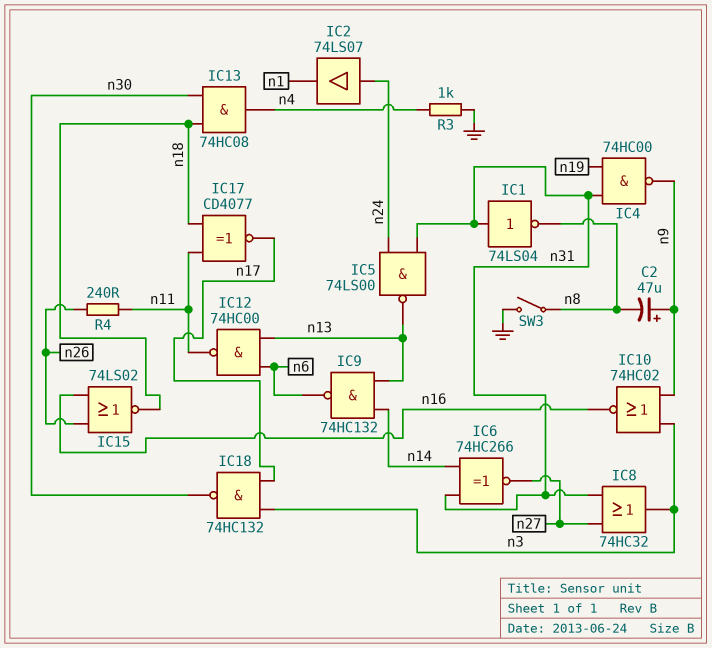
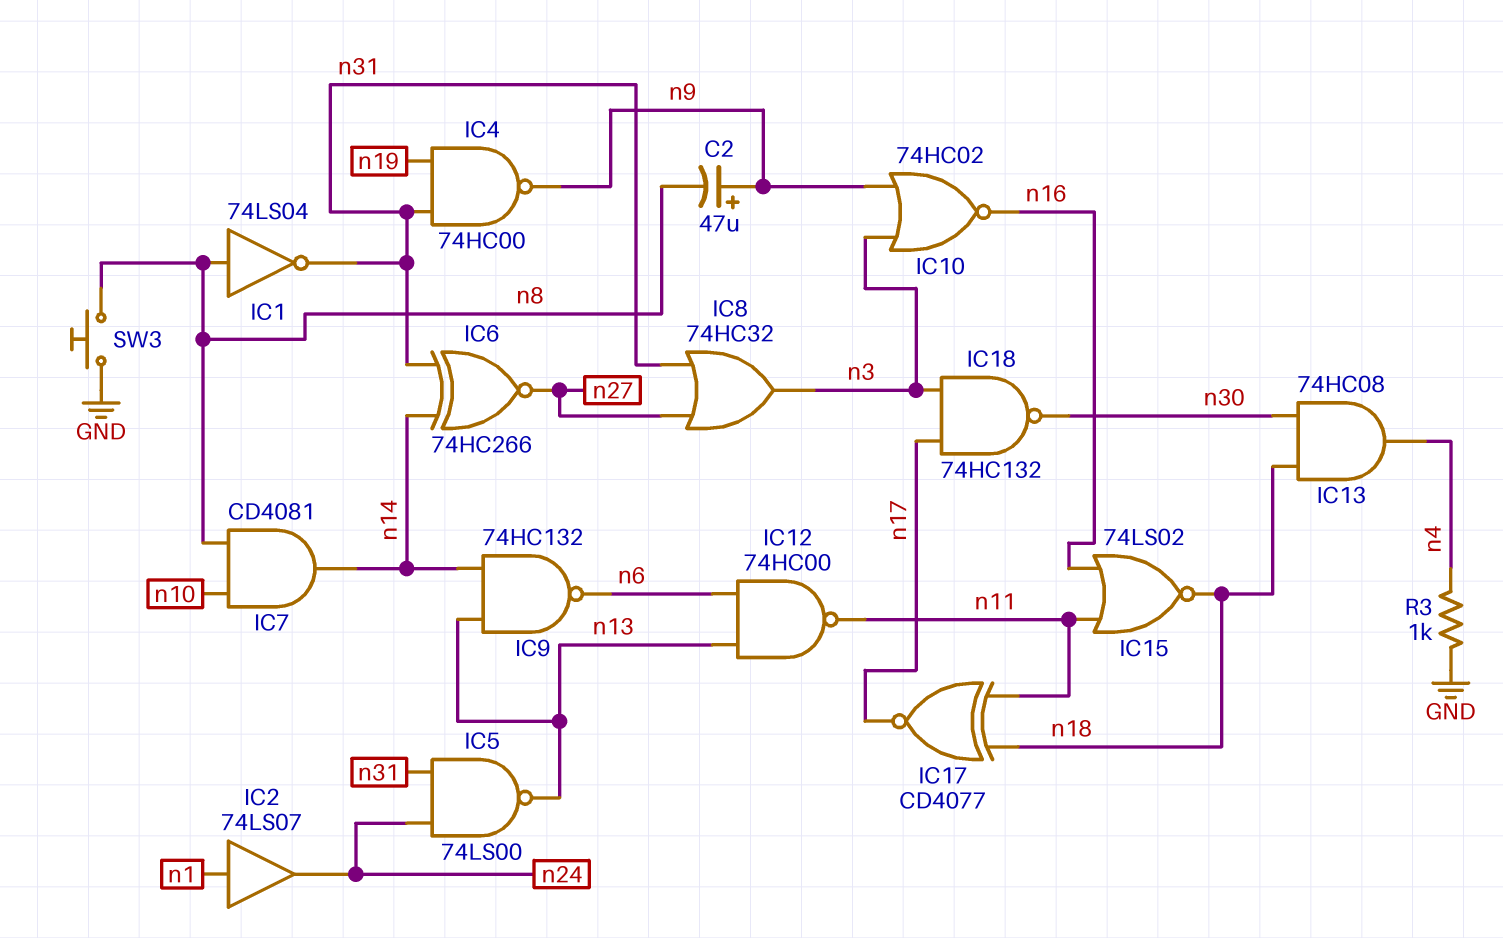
IC1: NOT 74LS04 (in n31, out n8) -> NOT 74LS04 (in n8, out n31)
IC2: buffer 74LS07 (in n24, out n1) -> buffer 74LS07 (in n1, out n24)
IC7: none -> AND CD4081 (in n8, in n10, out n14)
IC15: NOR 74LS02 (in n16, in n26, out n18) -> NOR 74LS02 (in n11, in n16, out n18)
R4: 240 (n11, n26) -> none
SW3: switch (GND, n8) -> button (GND, n8)

